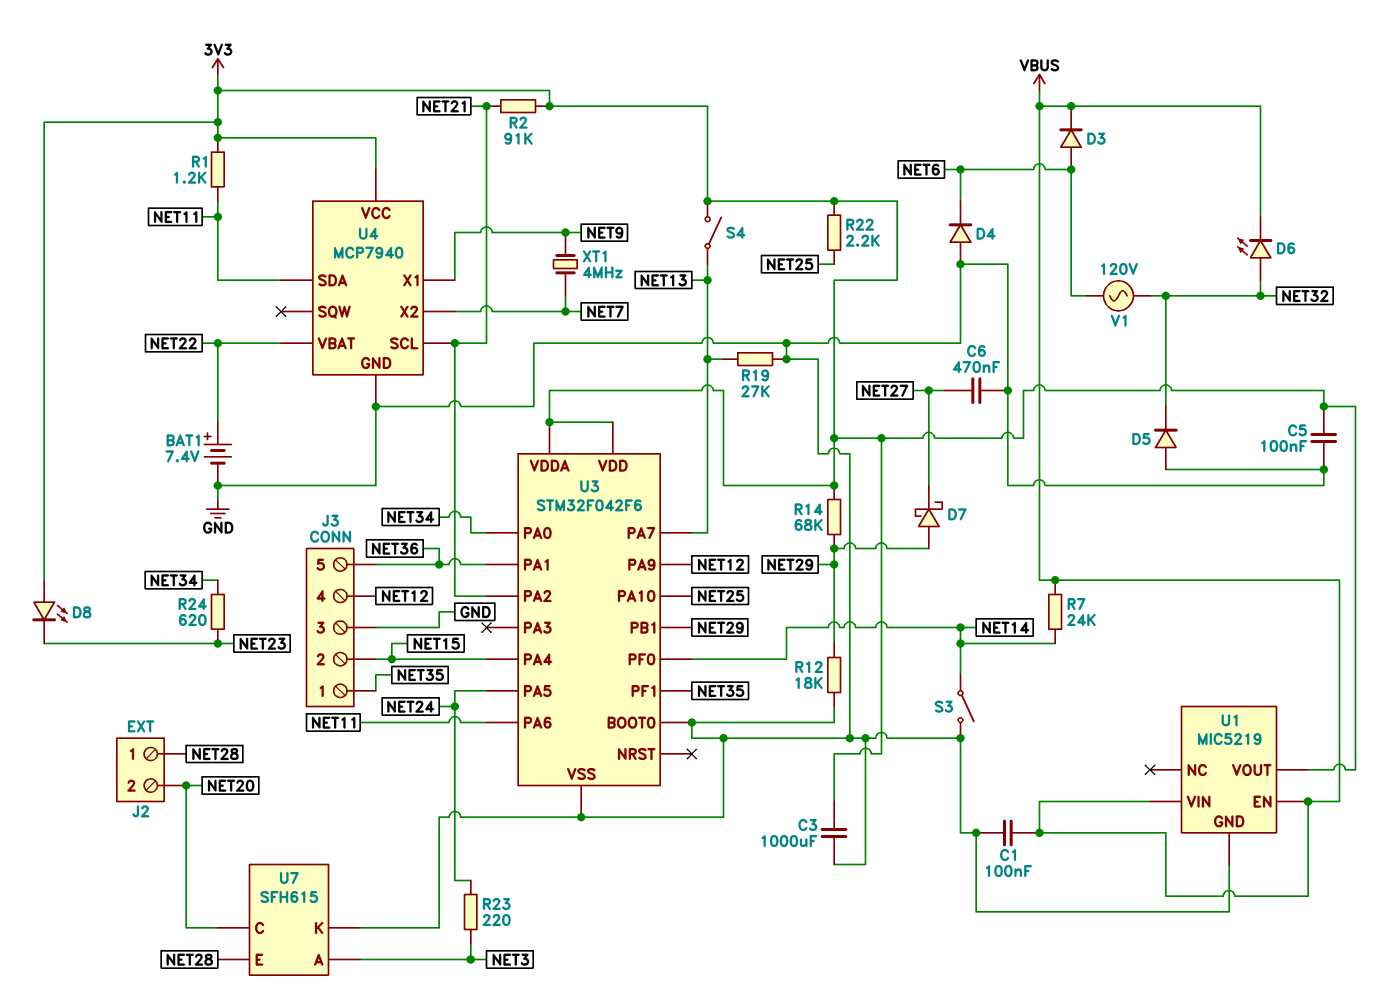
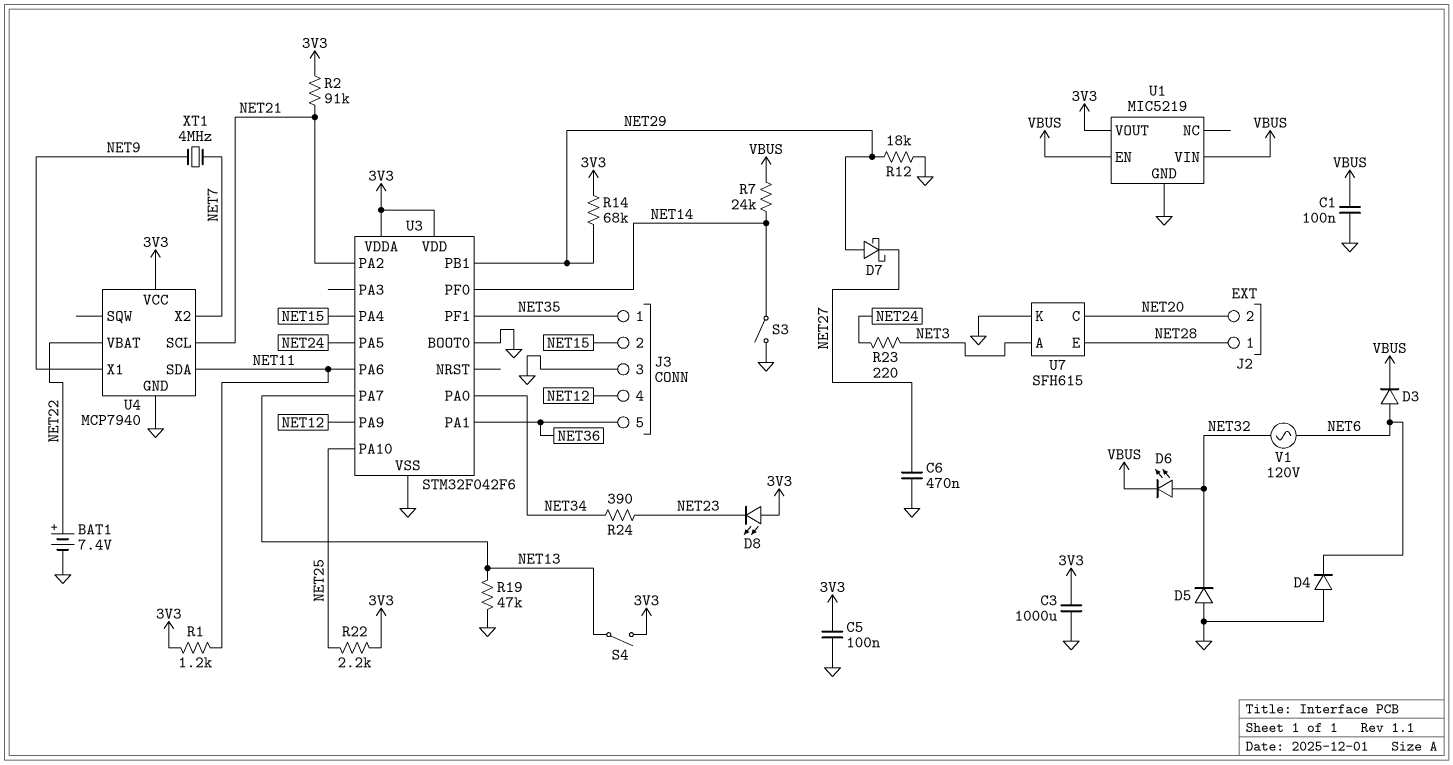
R19: 27k (GND, NET13) -> 47k (GND, NET13)
R24: 620 (NET23, NET34) -> 390 (NET23, NET34)

